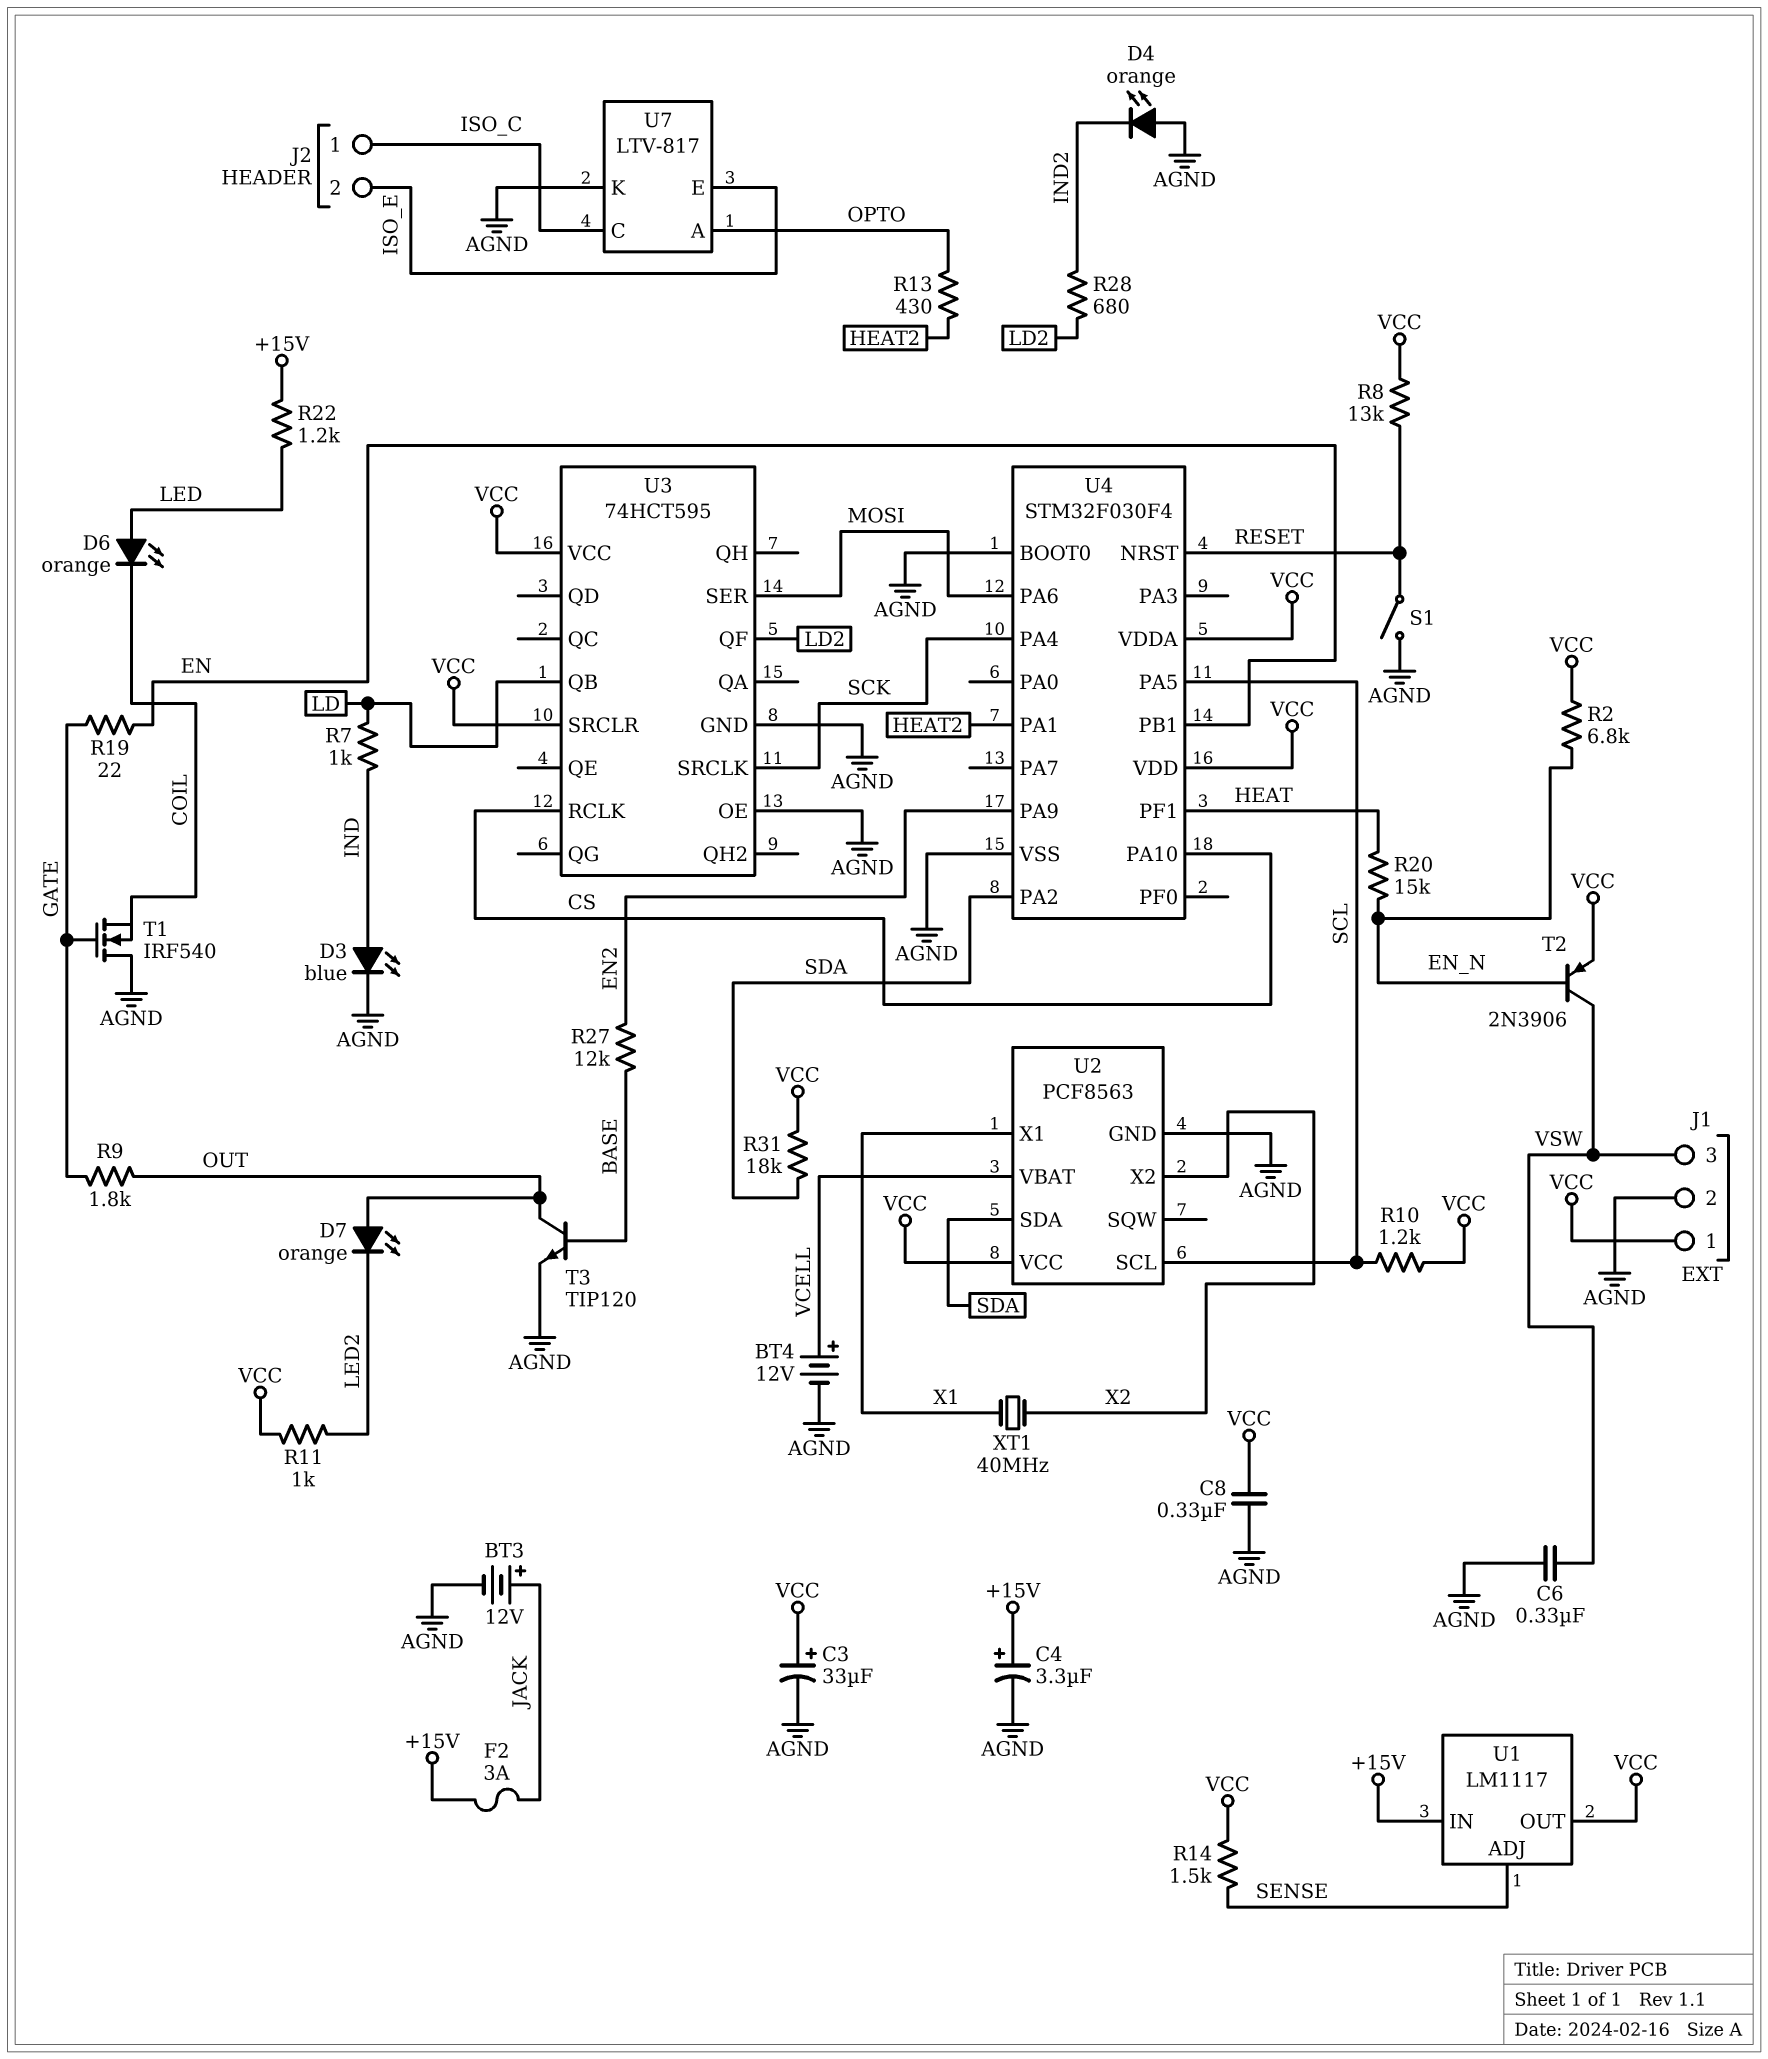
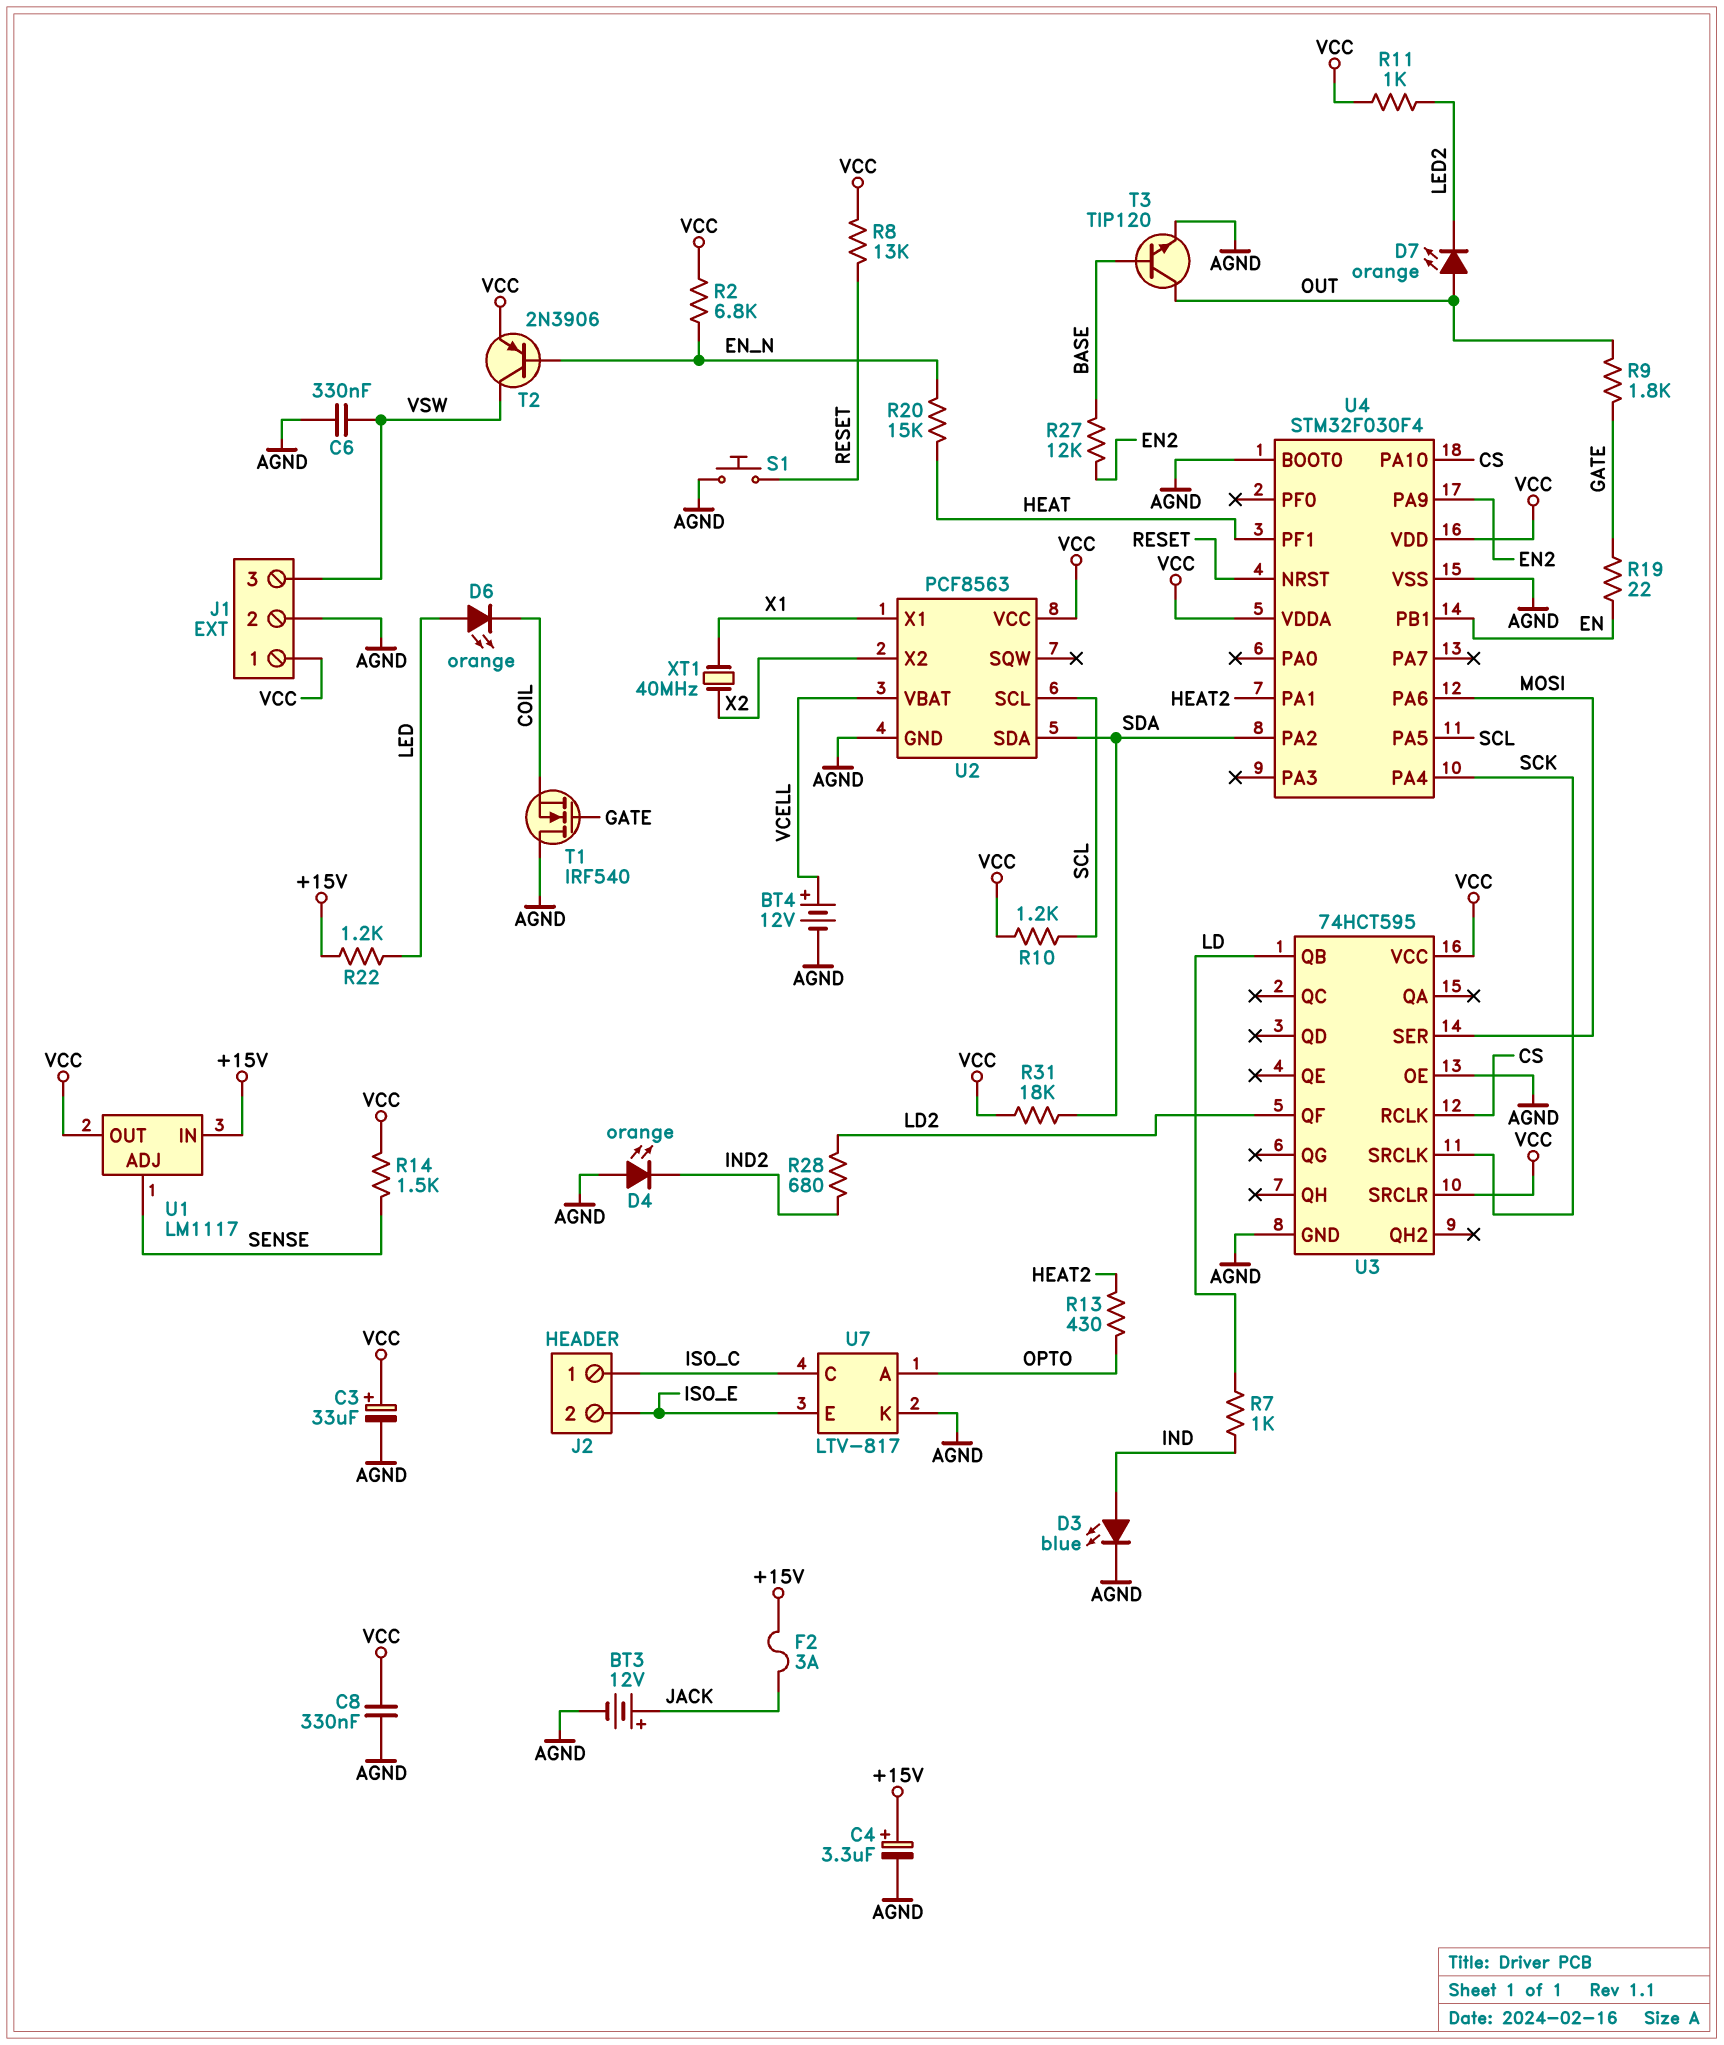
S1: switch (AGND, RESET) -> button (AGND, RESET)

